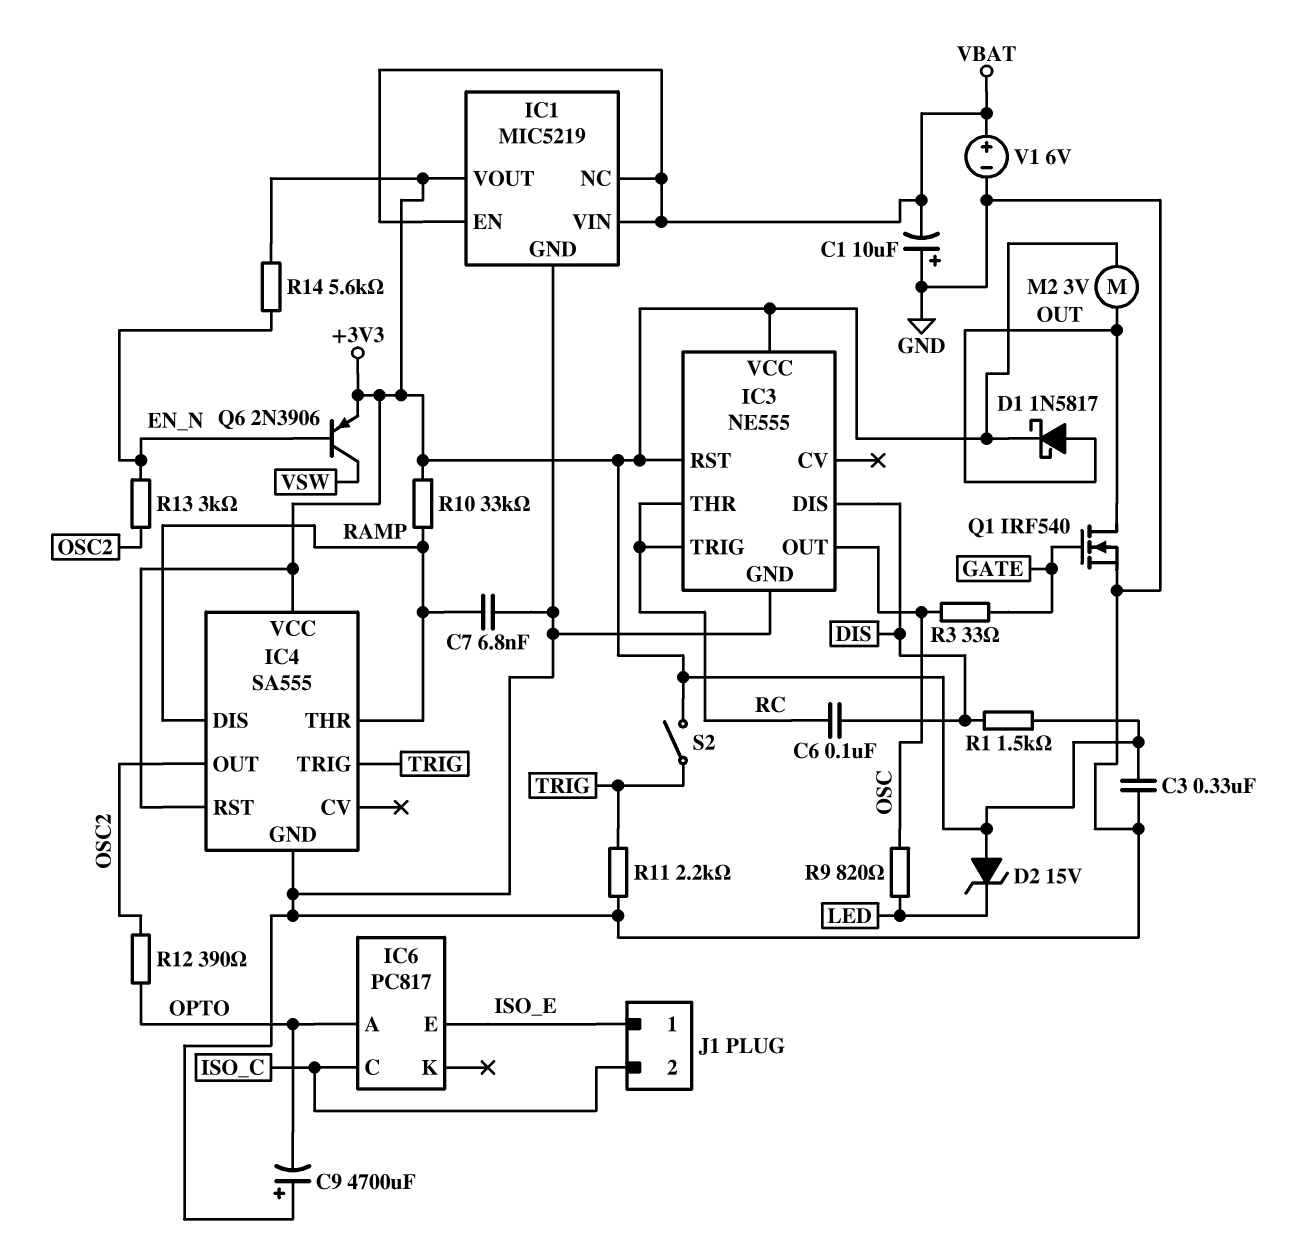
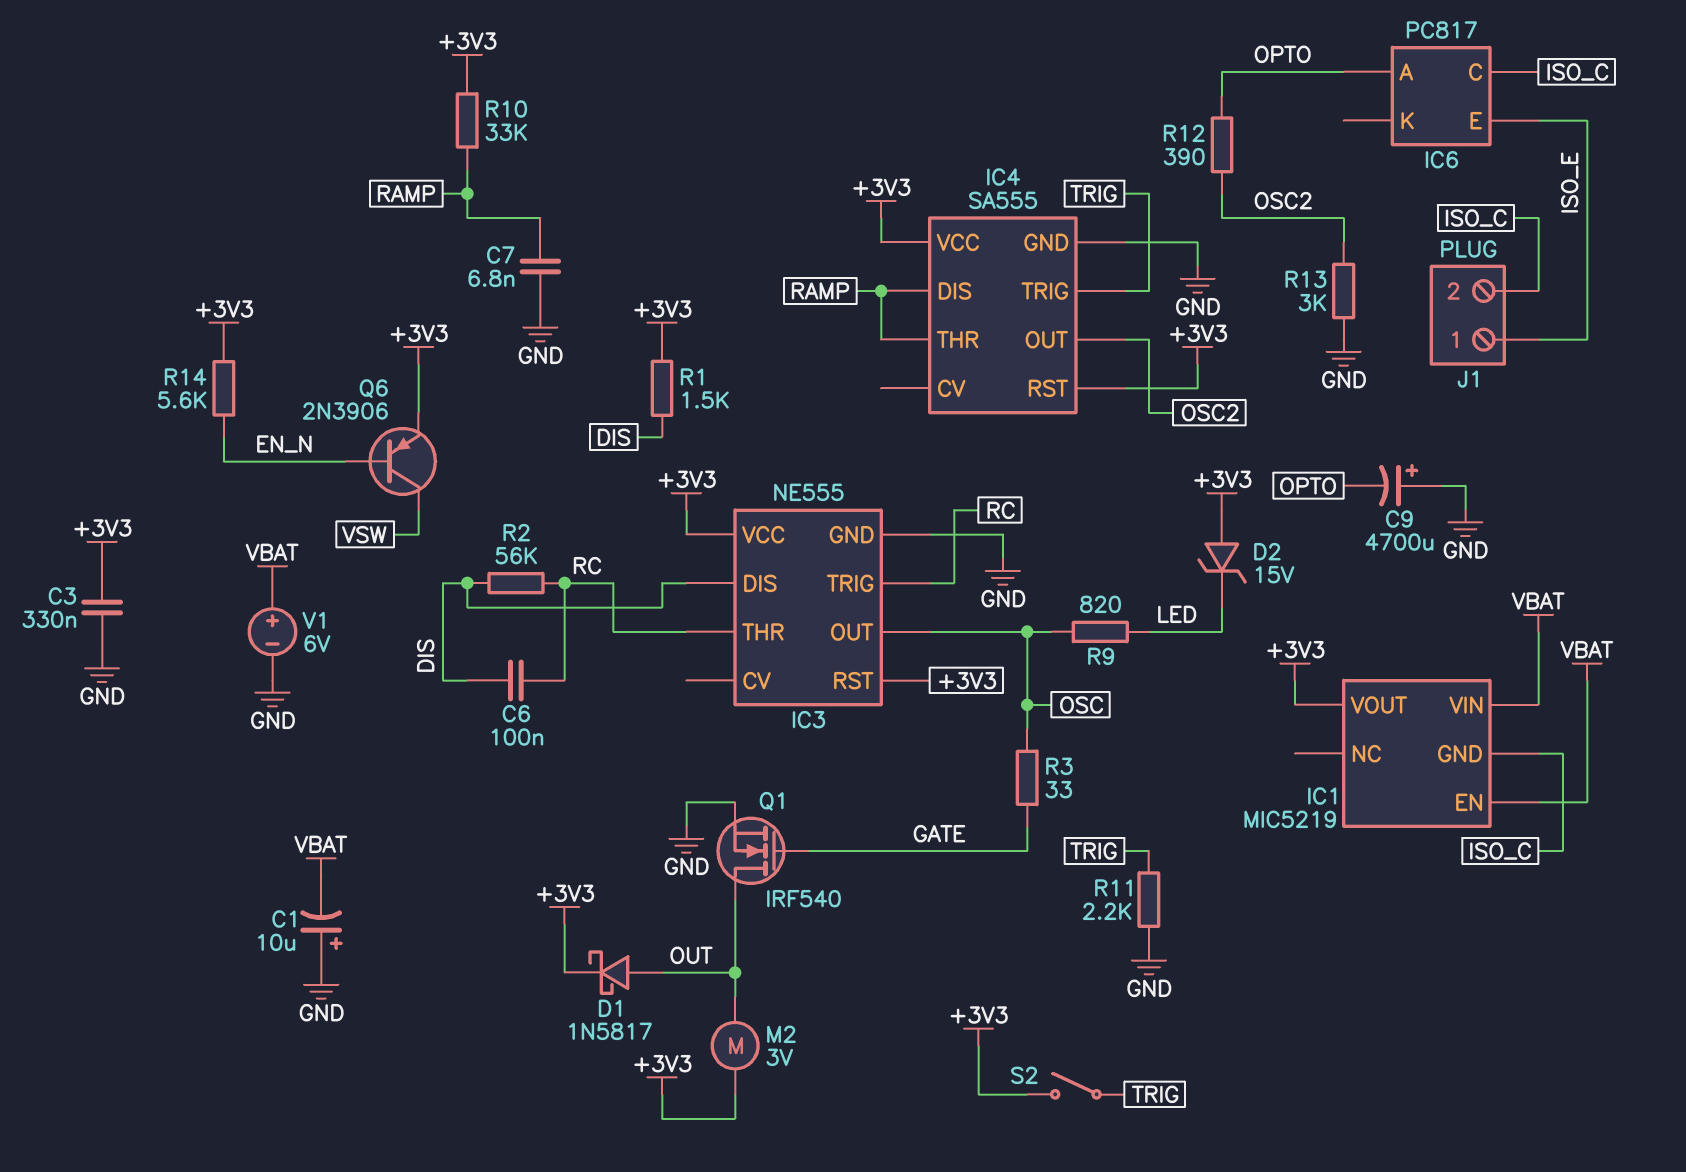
IC1 pin GND: GND -> ISO_C
IC1 pin NC: VBAT -> none
R2: none -> 56k (DIS, RC)
R13: 3k (EN_N, OSC2) -> 3k (GND, OSC2)

